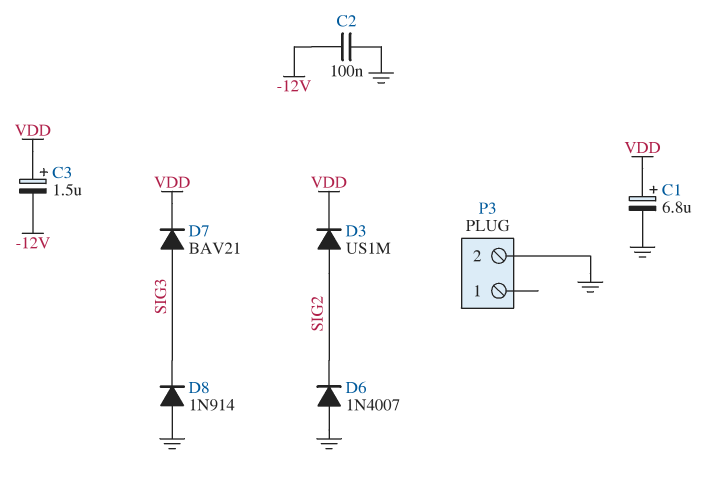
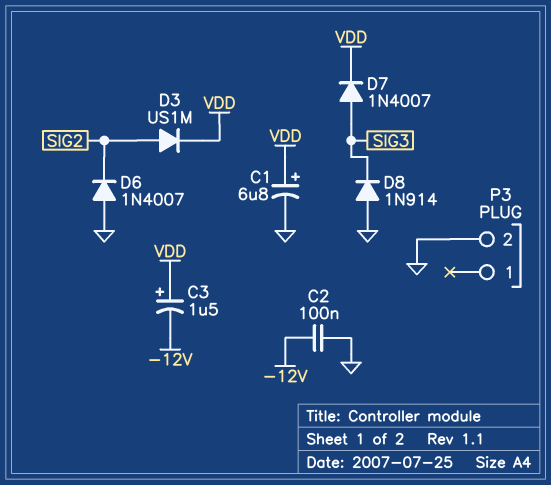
D7: diode BAV21 (A SIG3, K VDD) -> diode 1N4007 (A SIG3, K VDD)

